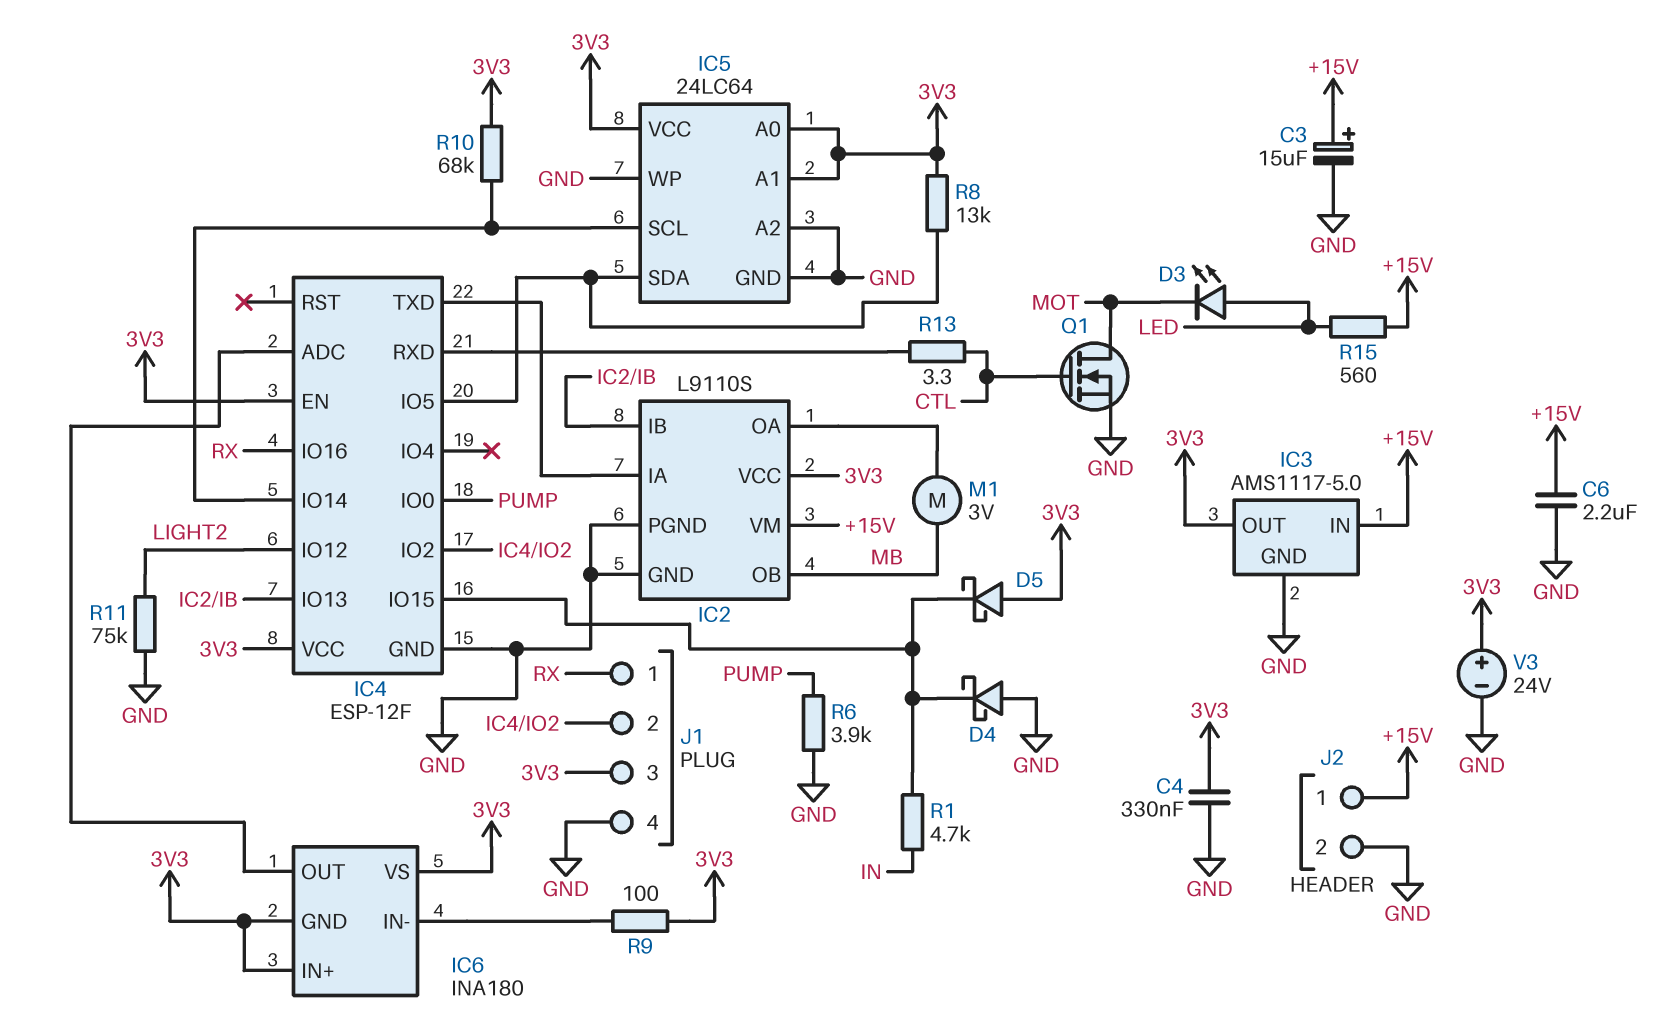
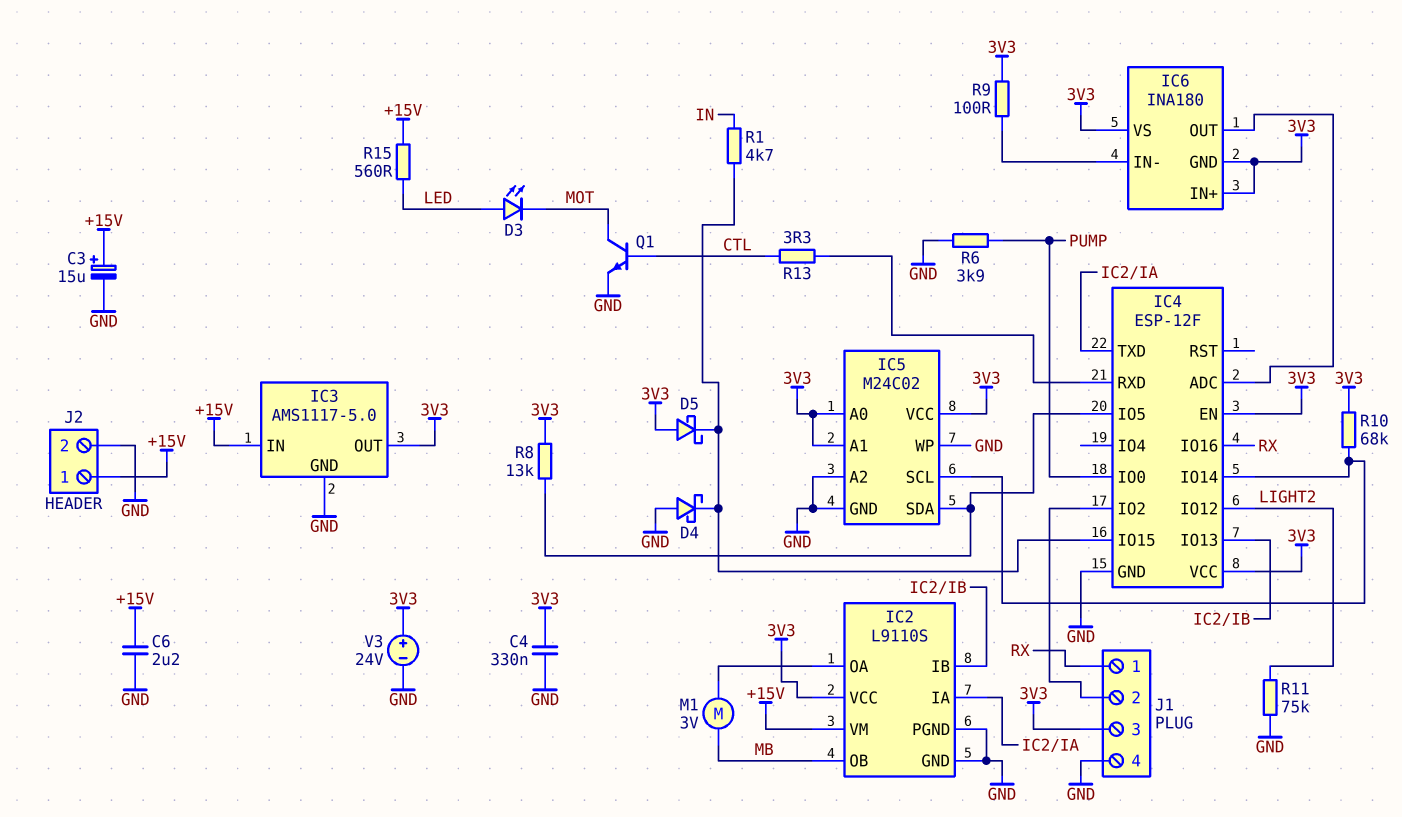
IC5: 24LC64 -> M24C02
Q1: NMOS (G CTL, D MOT, S GND) -> NPN (B CTL, C MOT, E GND)

